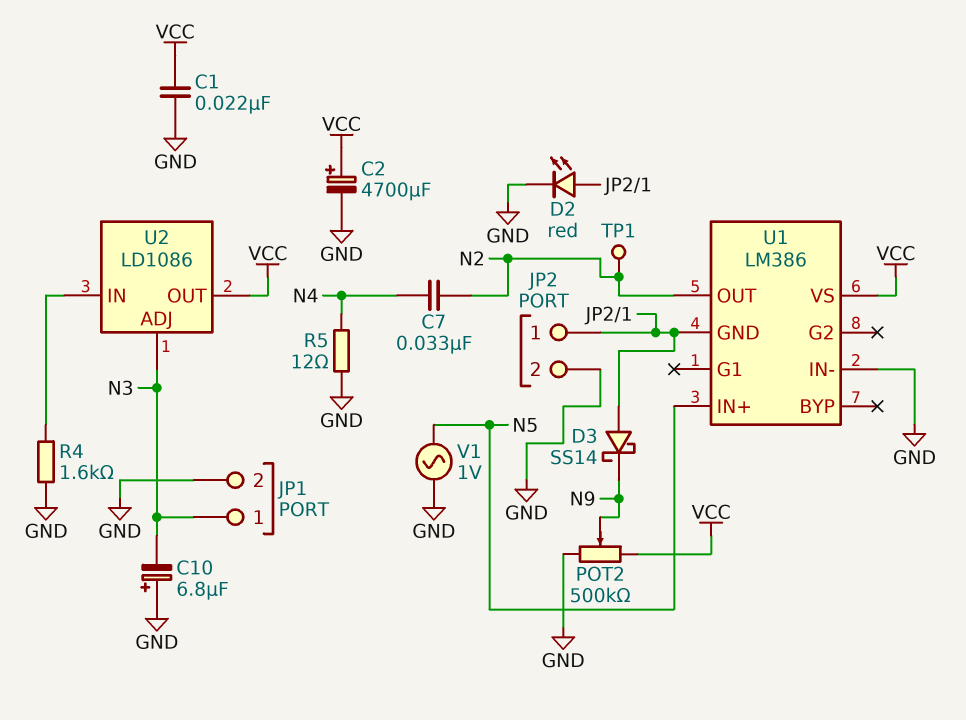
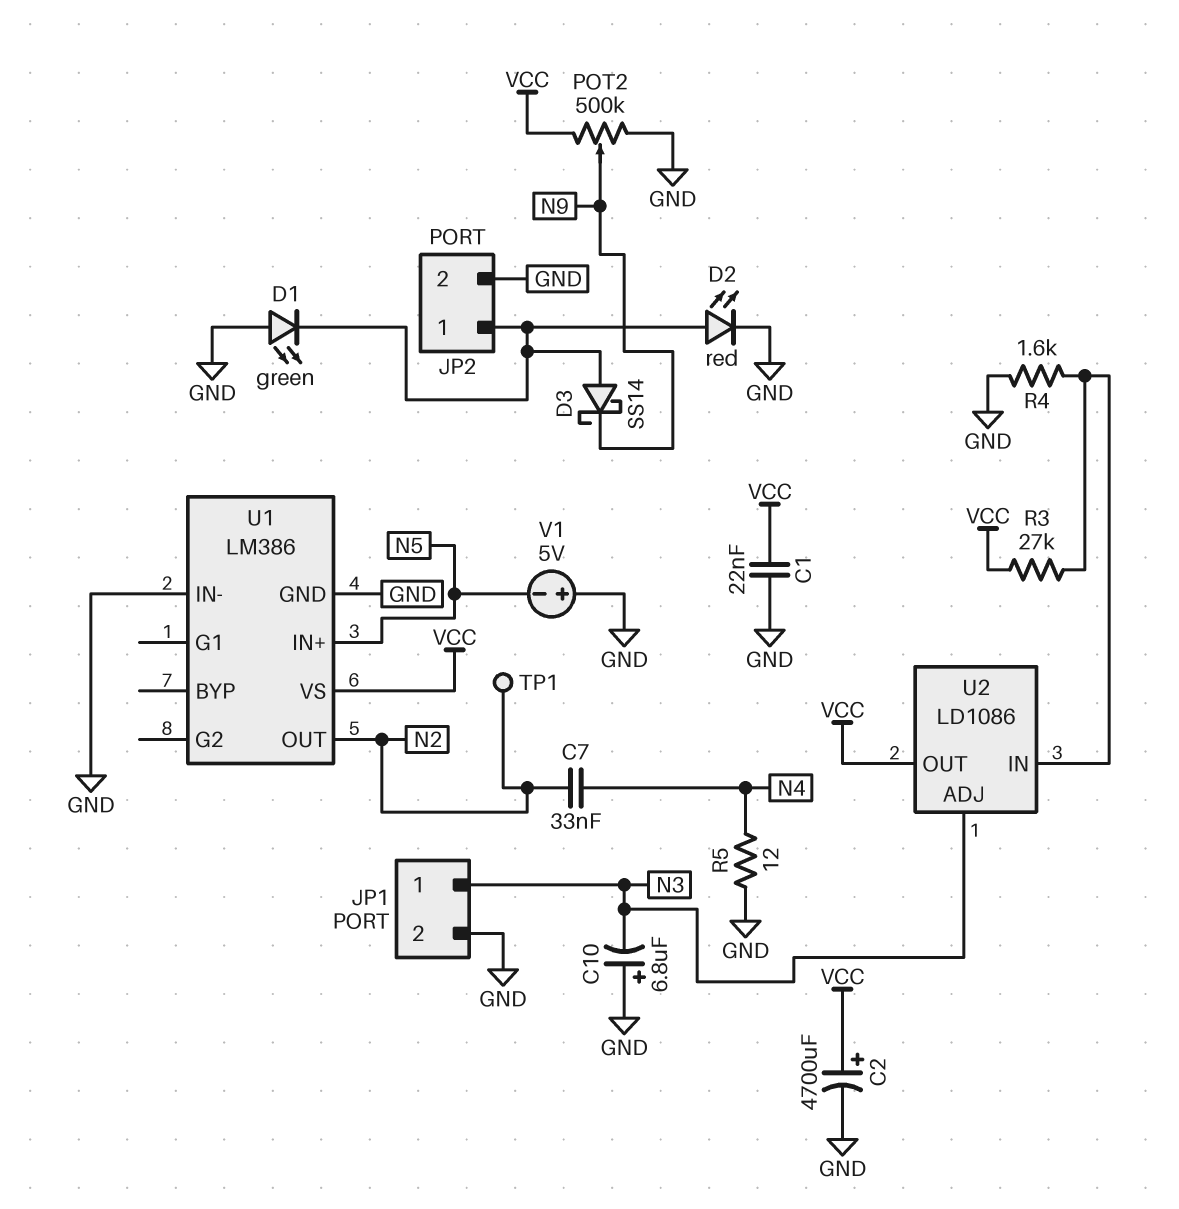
D1: none -> LED green (A GND, K JP2/1)
R3: none -> 27k (U2/IN, VCC)
U1 pin GND: JP2/1 -> GND
V1: AC 1V (GND, N5) -> 5V (plus GND, minus N5)

